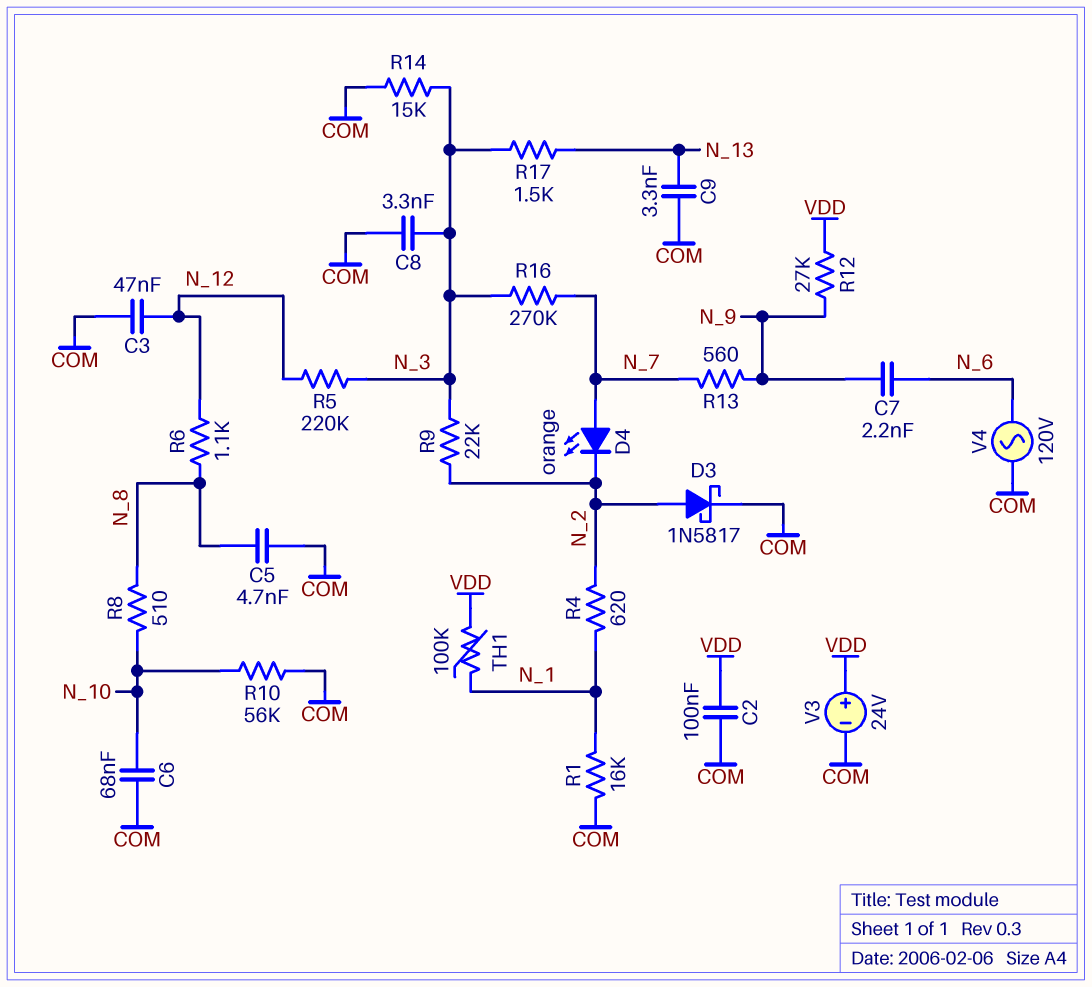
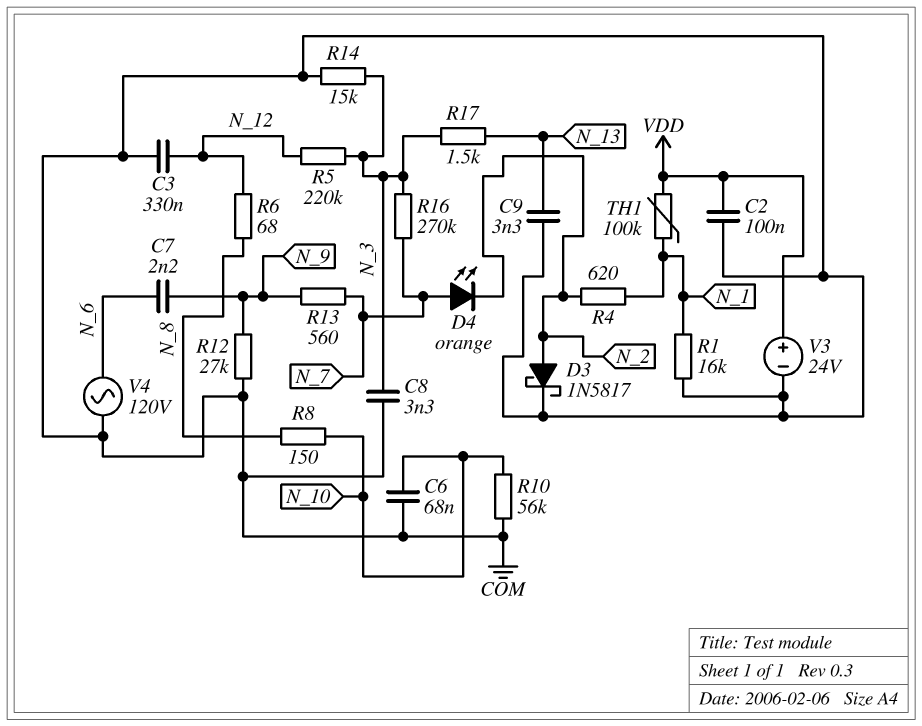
C3: 47nF (COM, N_12) -> 330nF (COM, N_12)
C5: 4.7nF (COM, N_8) -> none
R6: 1.1k (N_8, N_12) -> 68 (N_8, N_12)
R8: 510 (N_8, N_10) -> 150 (N_8, N_10)
R9: 22k (N_2, N_3) -> none
R12: 27k (N_9, VDD) -> 27k (COM, N_9)

